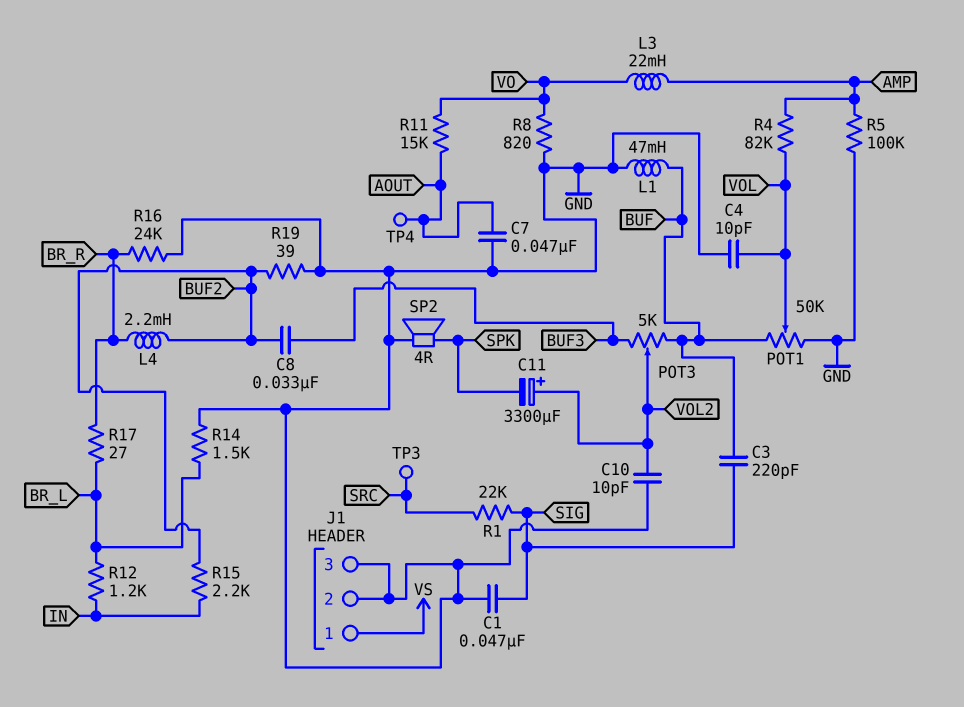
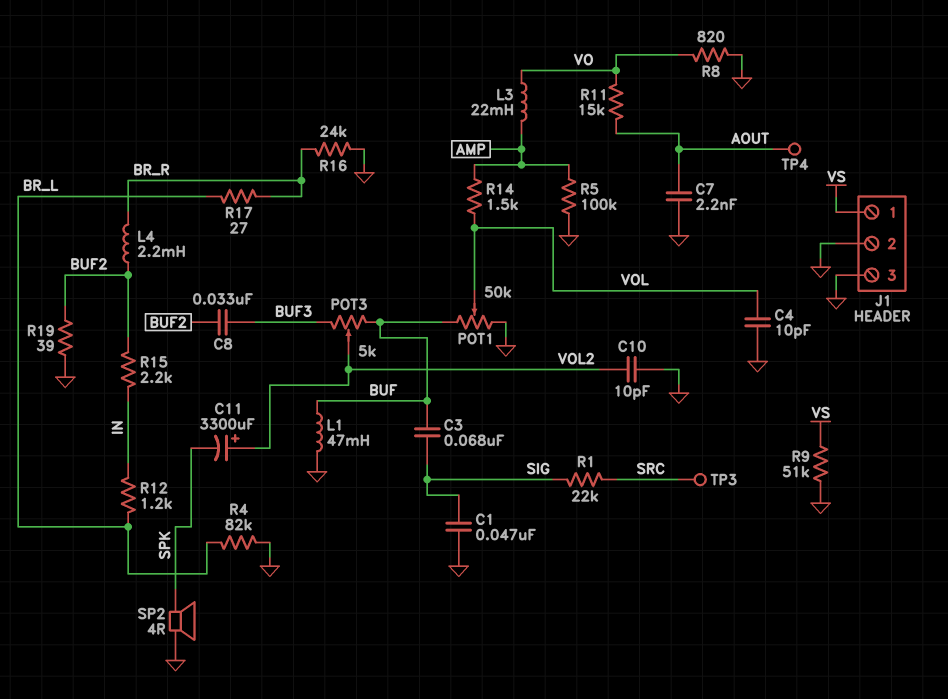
C3: 220pF (BUF, SIG) -> 68nF (BUF, SIG)
C7: 47nF (AOUT, GND) -> 2.2nF (AOUT, GND)
R4: 82k (AMP, VOL) -> 82k (BR_L, GND)
R9: none -> 51k (GND, VS)
R14: 1.5k (BR_L, GND) -> 1.5k (AMP, VOL)

